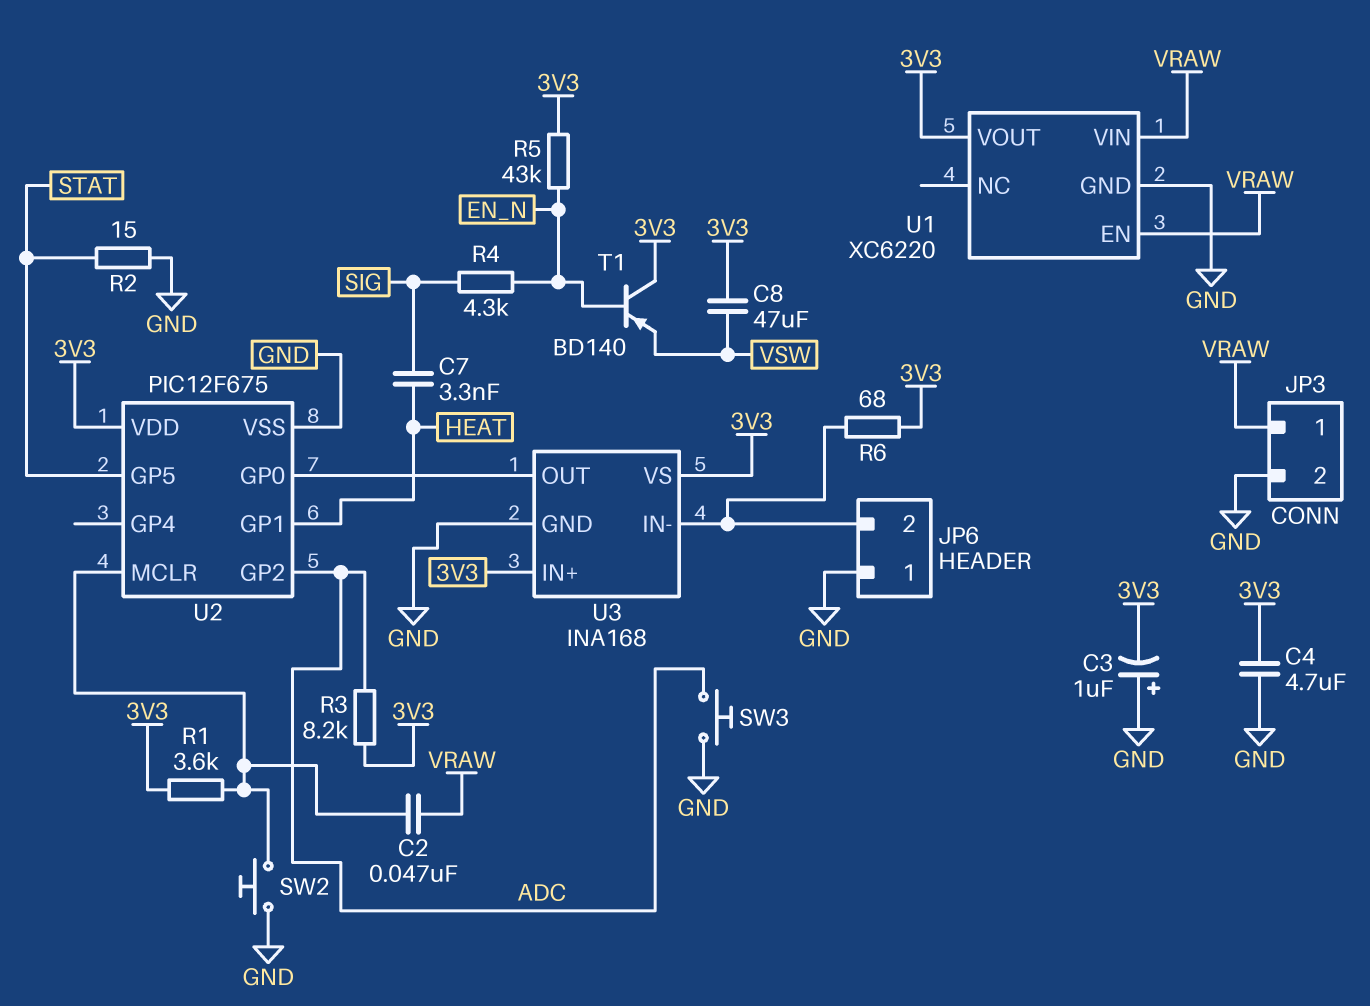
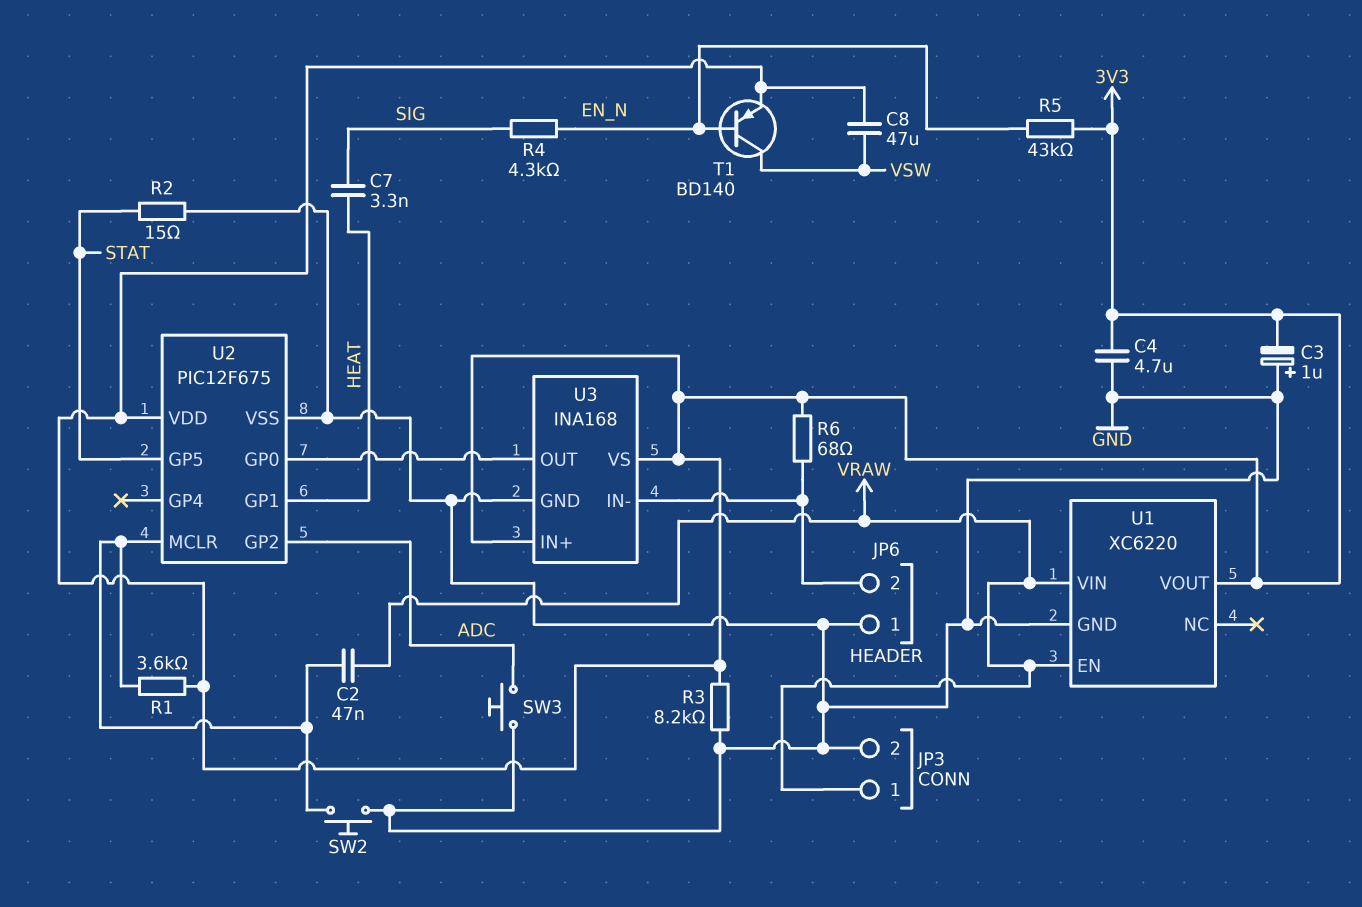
R3: 8.2k (3V3, ADC) -> 8.2k (3V3, GND)
T1: PNP BD140 (B EN_N, C 3V3, E VSW) -> PNP BD140 (B EN_N, C VSW, E 3V3)

